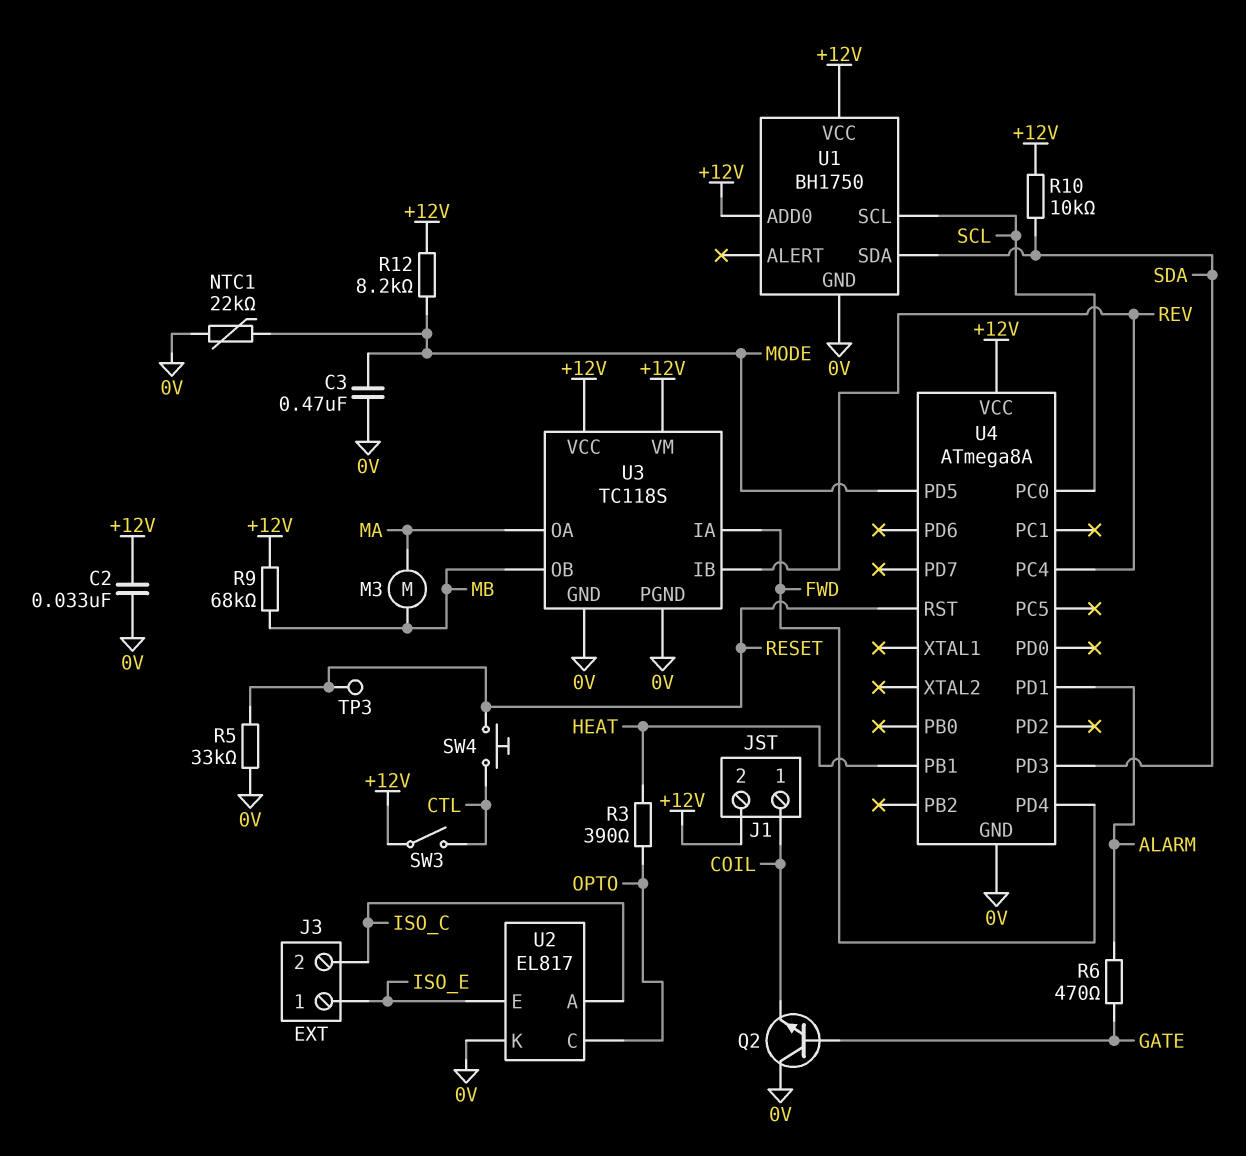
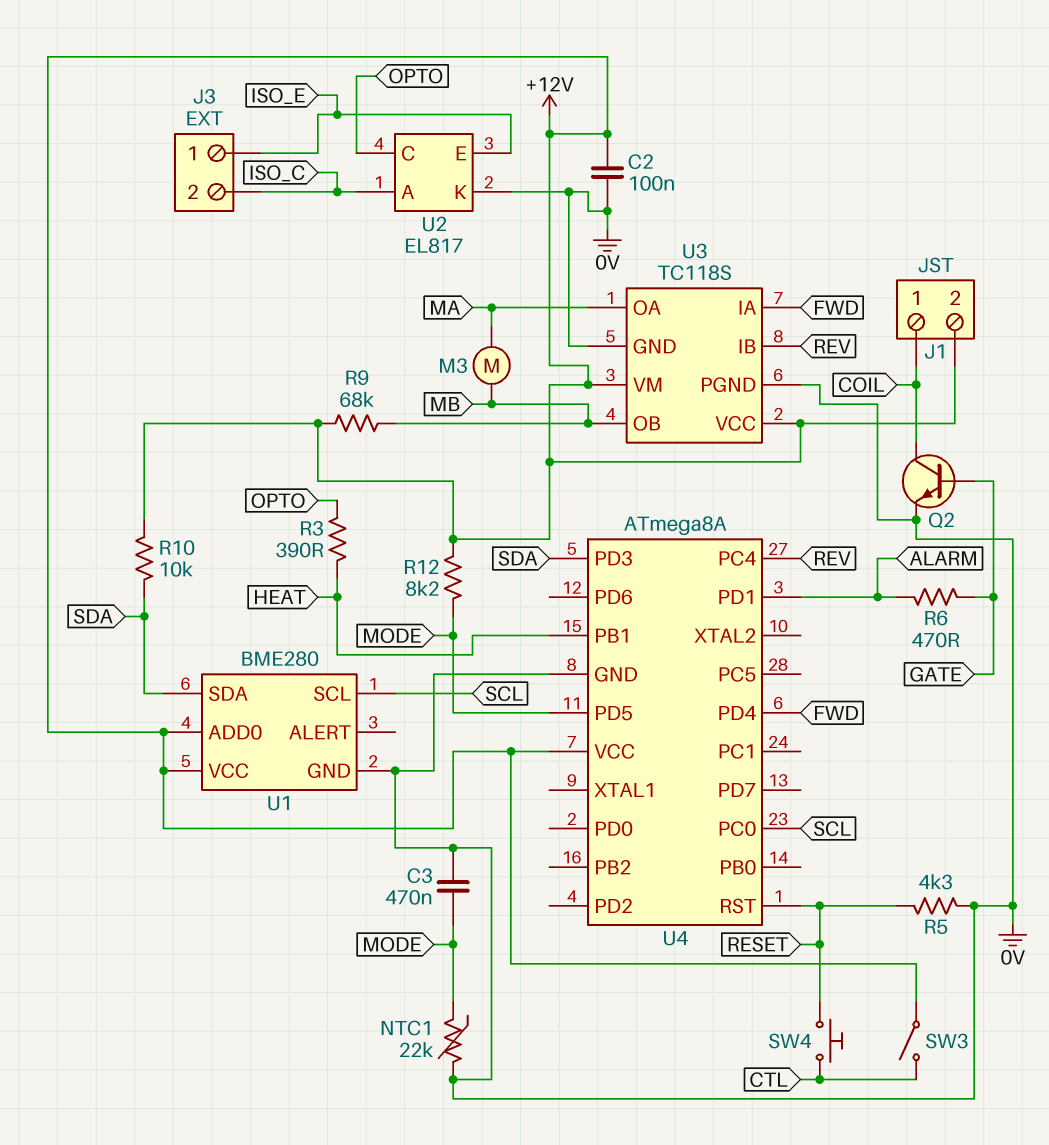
C2: 33nF (+12V, 0V) -> 100nF (+12V, 0V)
Q2: NPN (B GATE, C 0V, E COIL) -> NPN (B GATE, C COIL, E 0V)
R5: 33k (0V, RESET) -> 4.3k (0V, RESET)
TP3: test point (RESET) -> none
U1: BH1750 -> BME280

